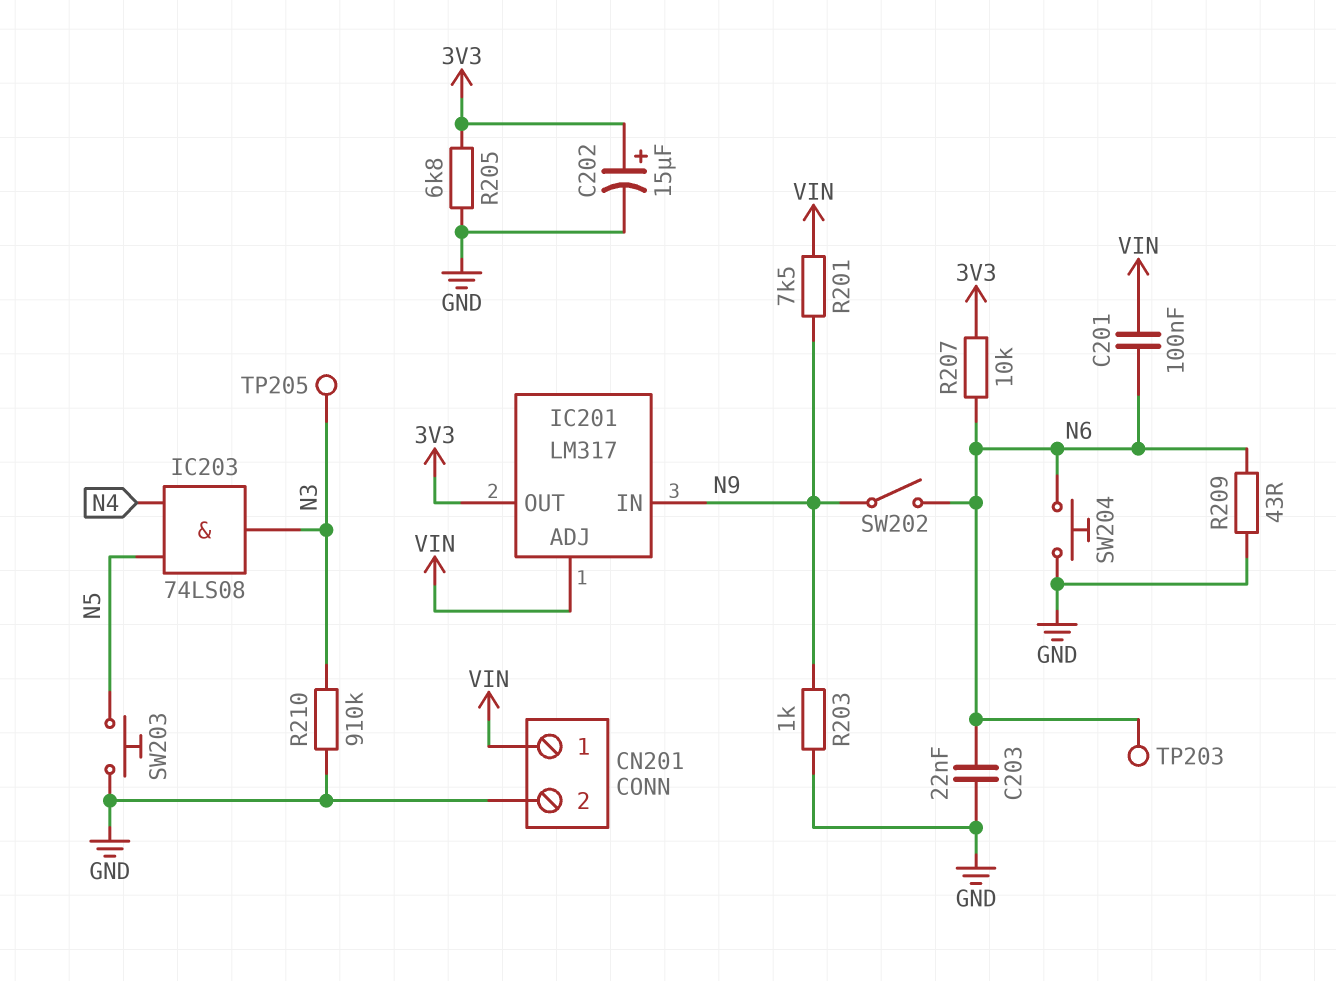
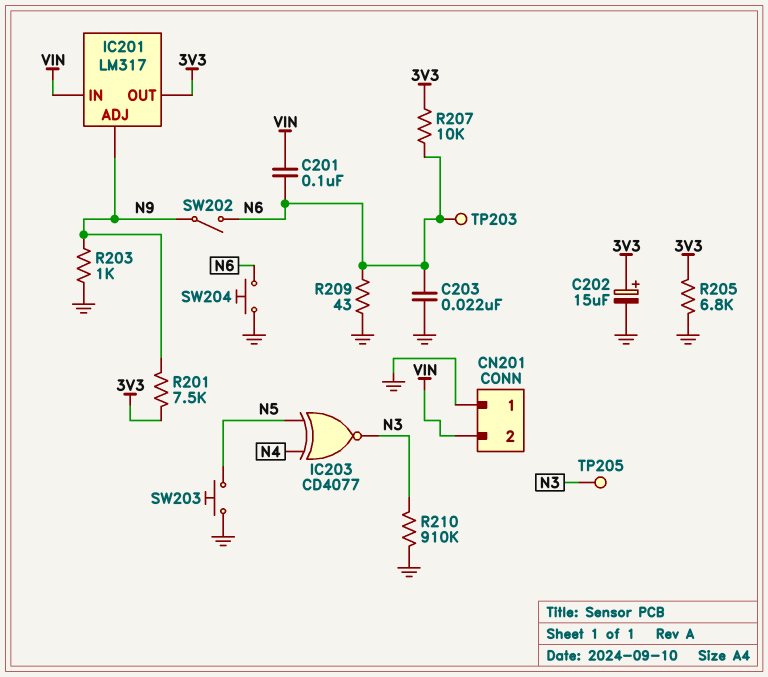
CN201 pin 1: VIN -> GND
CN201 pin 2: GND -> VIN
IC201 pin ADJ: VIN -> N9
IC201 pin IN: N9 -> VIN
IC203: AND 74LS08 (in N4, in N5, out N3) -> XNOR CD4077 (in N4, in N5, out N3)
R201: 7.5k (N9, VIN) -> 7.5k (3V3, N9)

